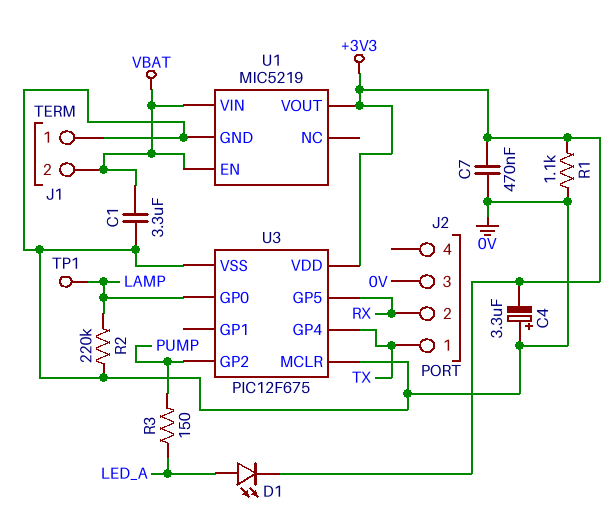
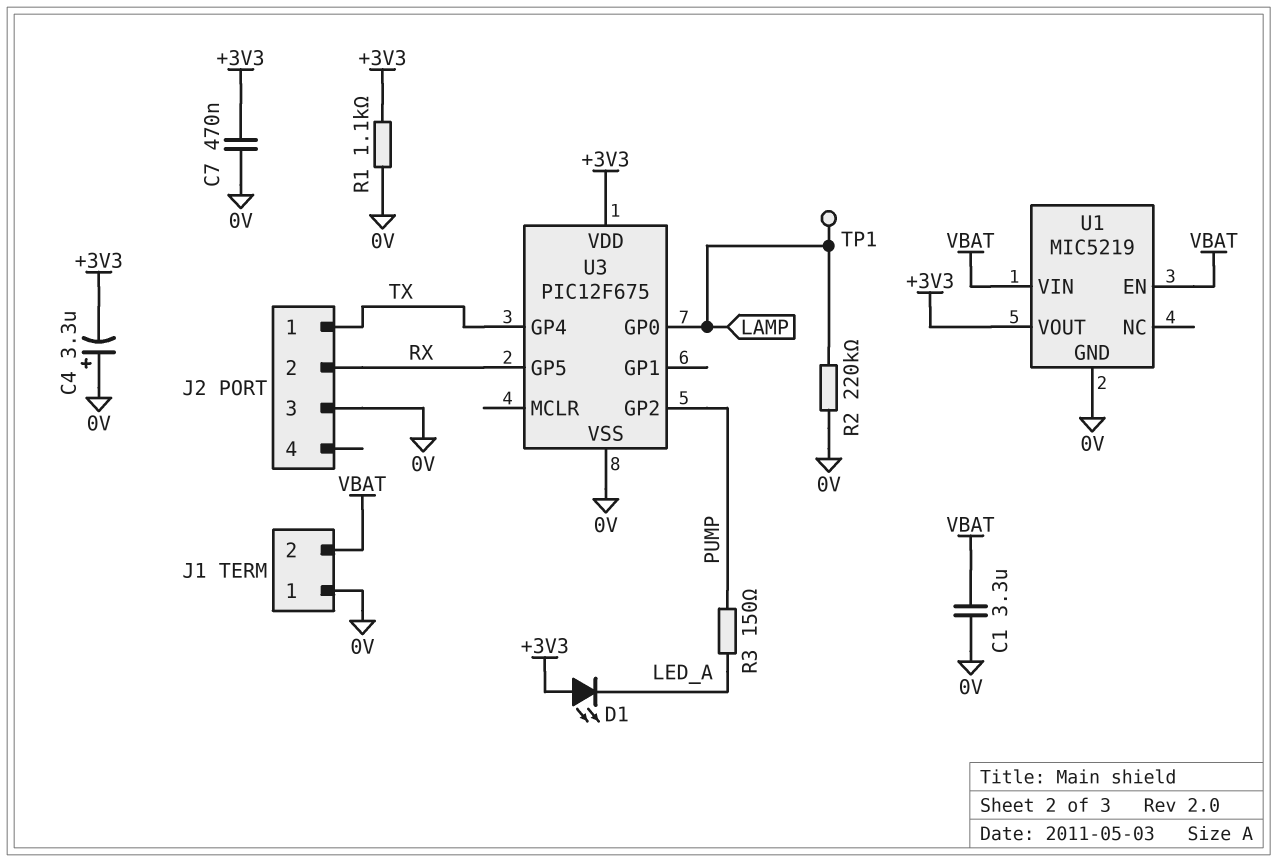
D1: LED (A LED_A, K +3V3) -> LED (A +3V3, K LED_A)
U3 pin MCLR: 0V -> none

